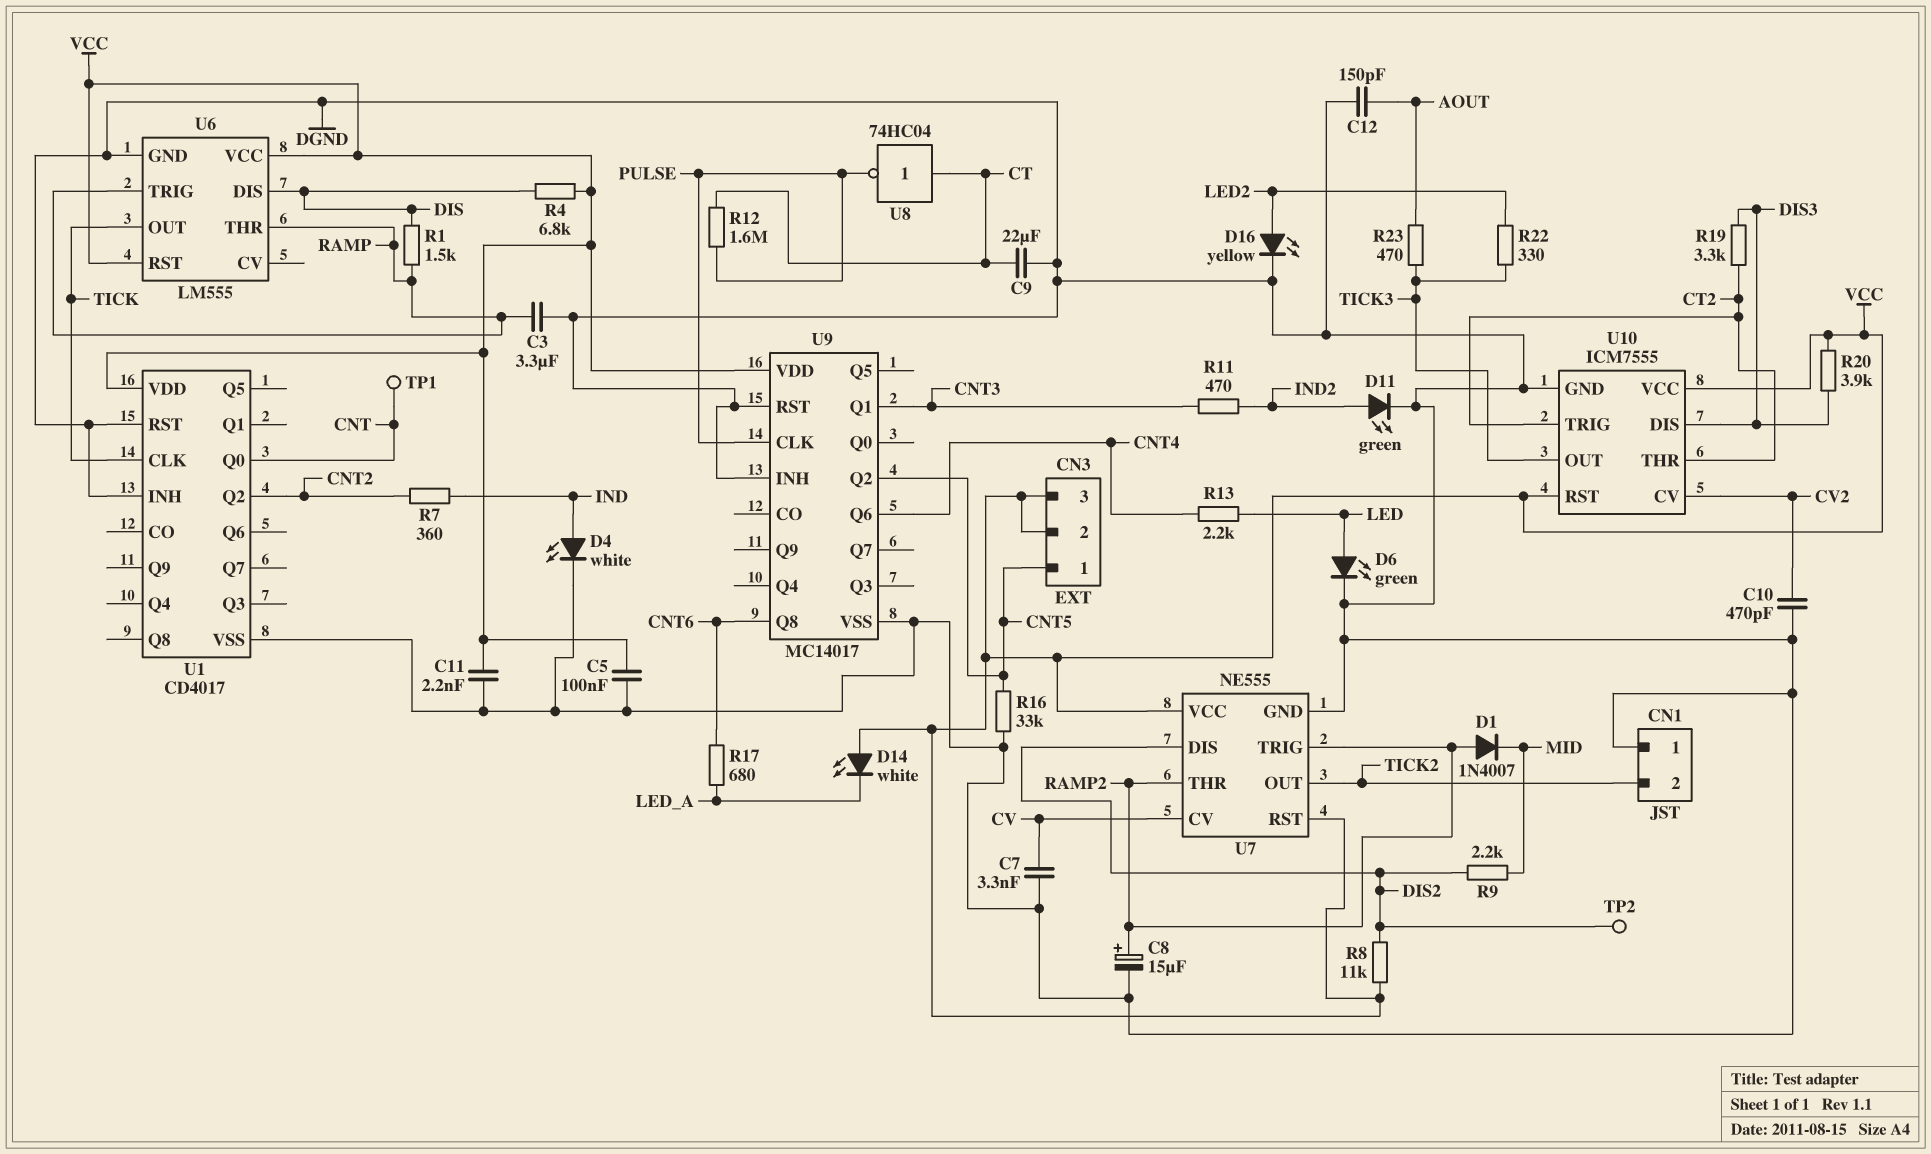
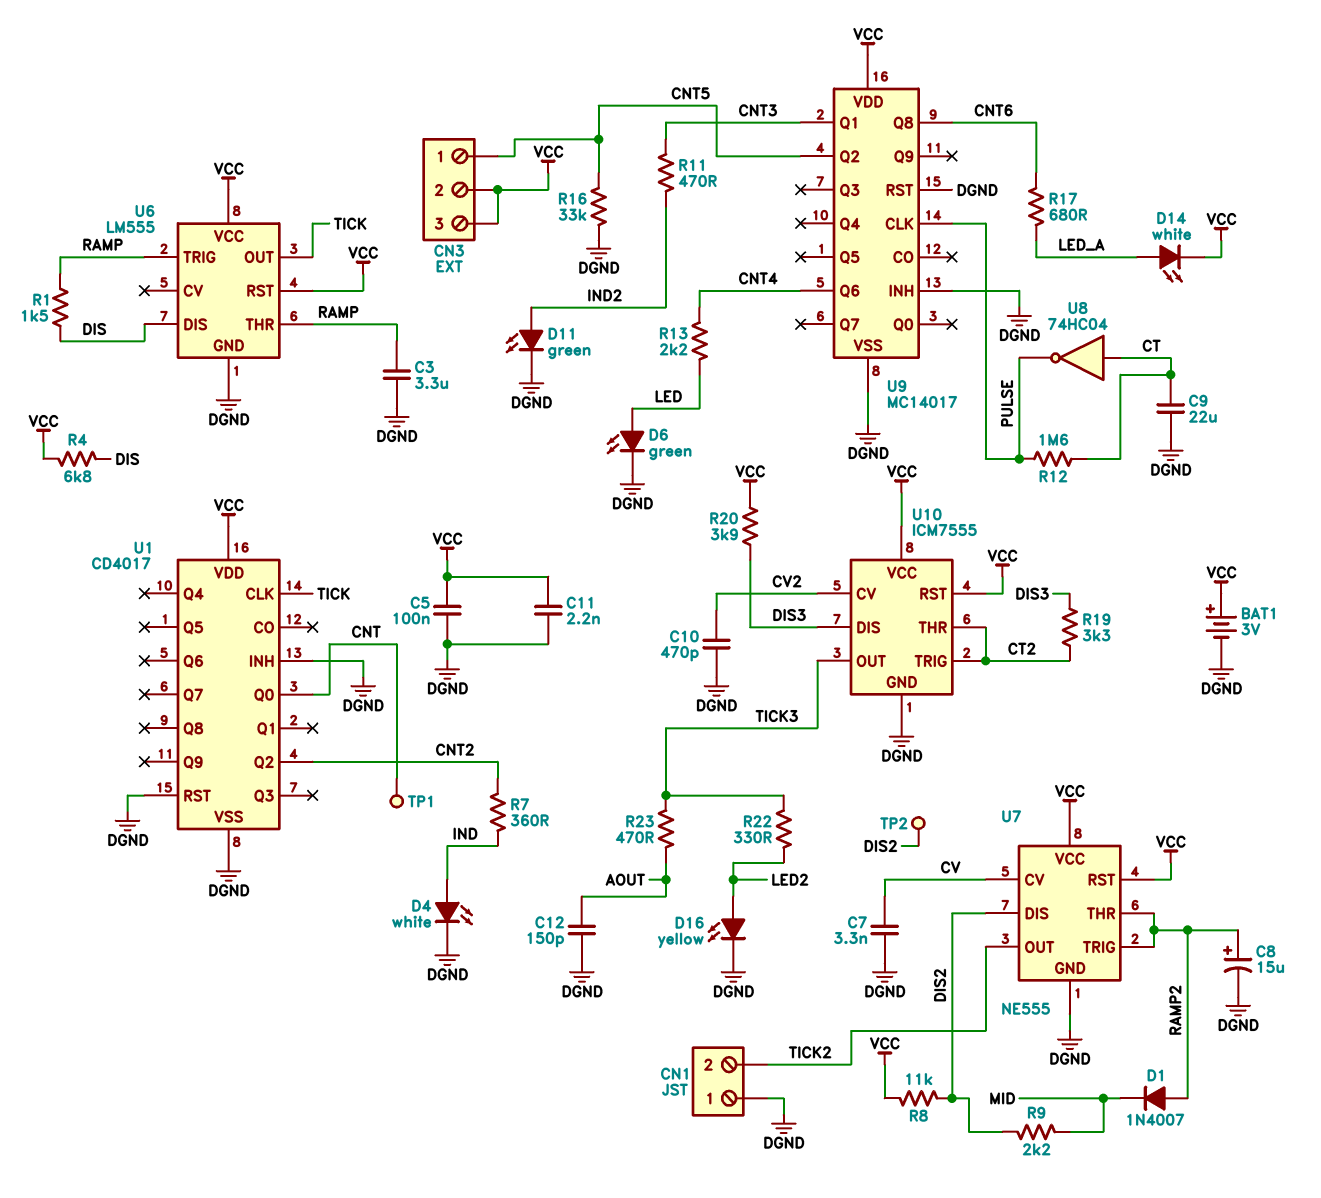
BAT1: none -> 3V (plus VCC, minus DGND)
D14: LED white (A VCC, K LED_A) -> LED white (A LED_A, K VCC)

